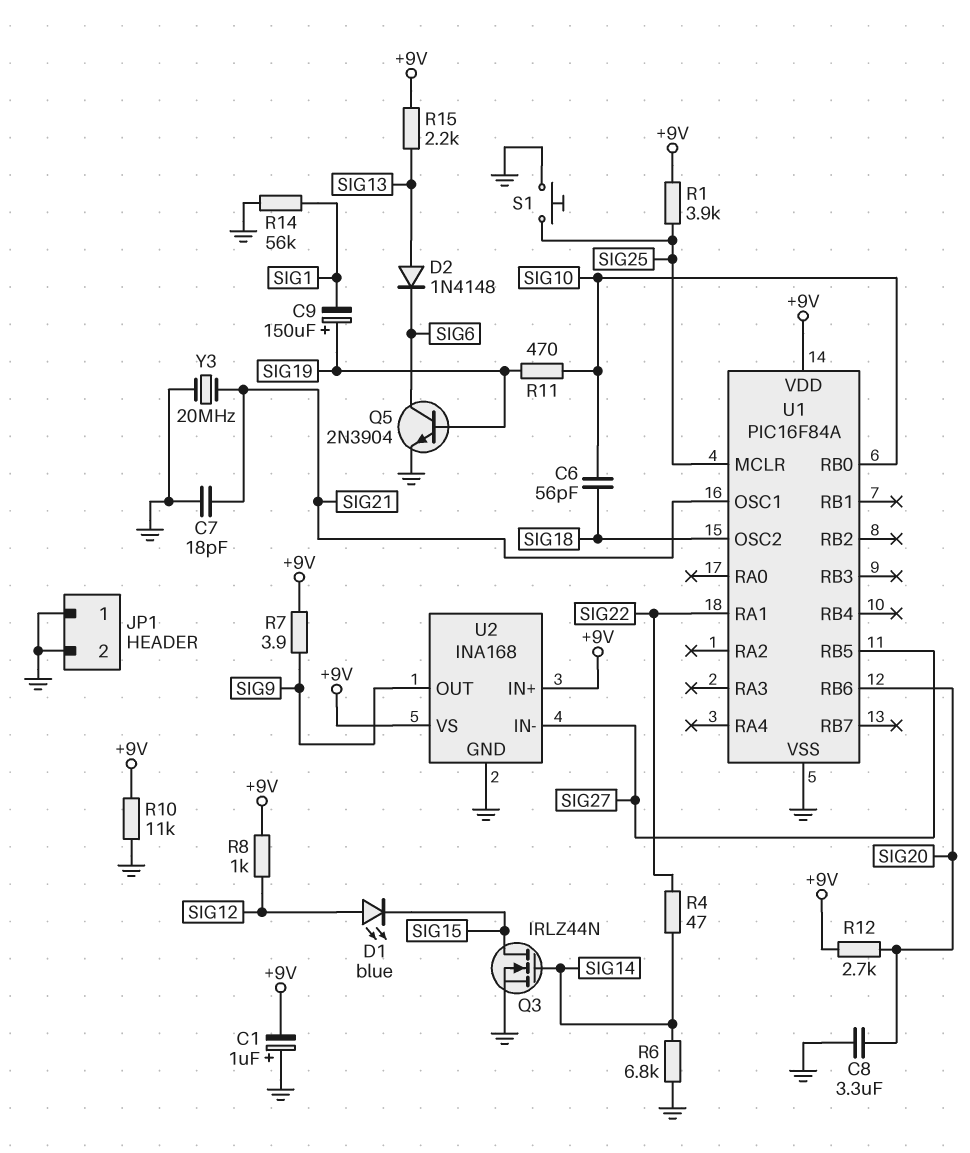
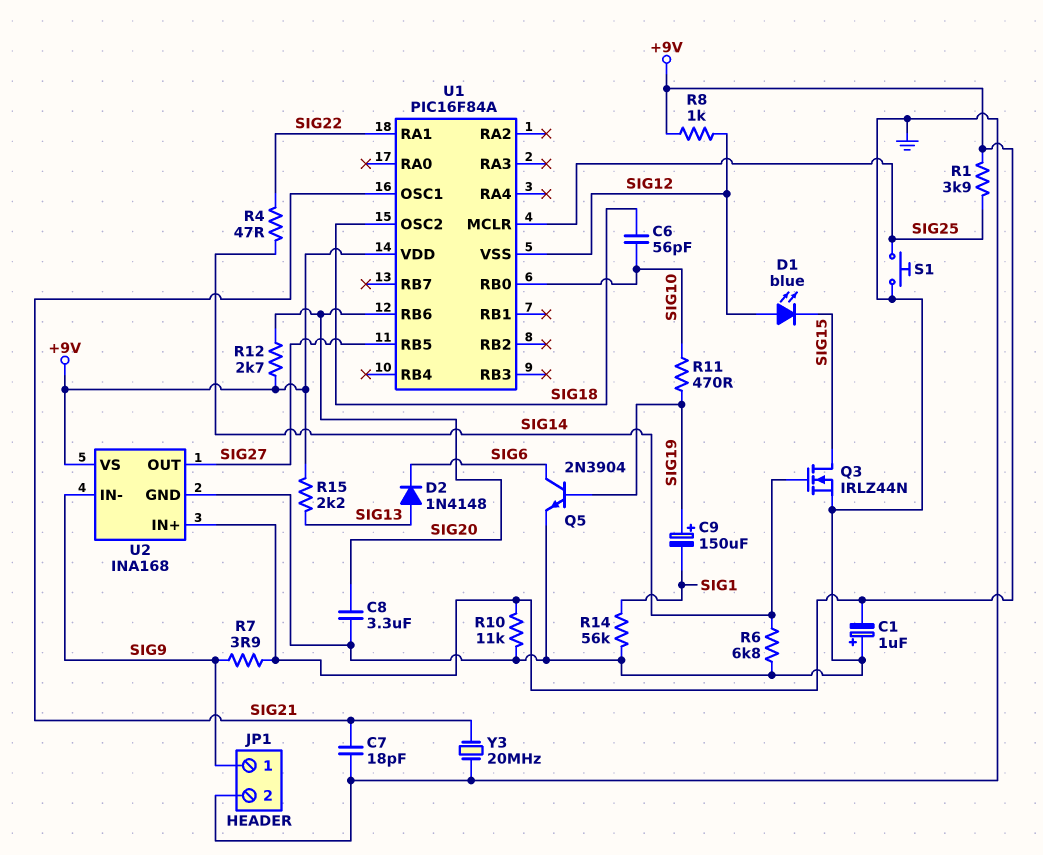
JP1 pin 1: GND -> SIG9
U1 pin VSS: GND -> SIG12
U2 pin IN-: SIG27 -> SIG9
U2 pin OUT: SIG9 -> SIG27

